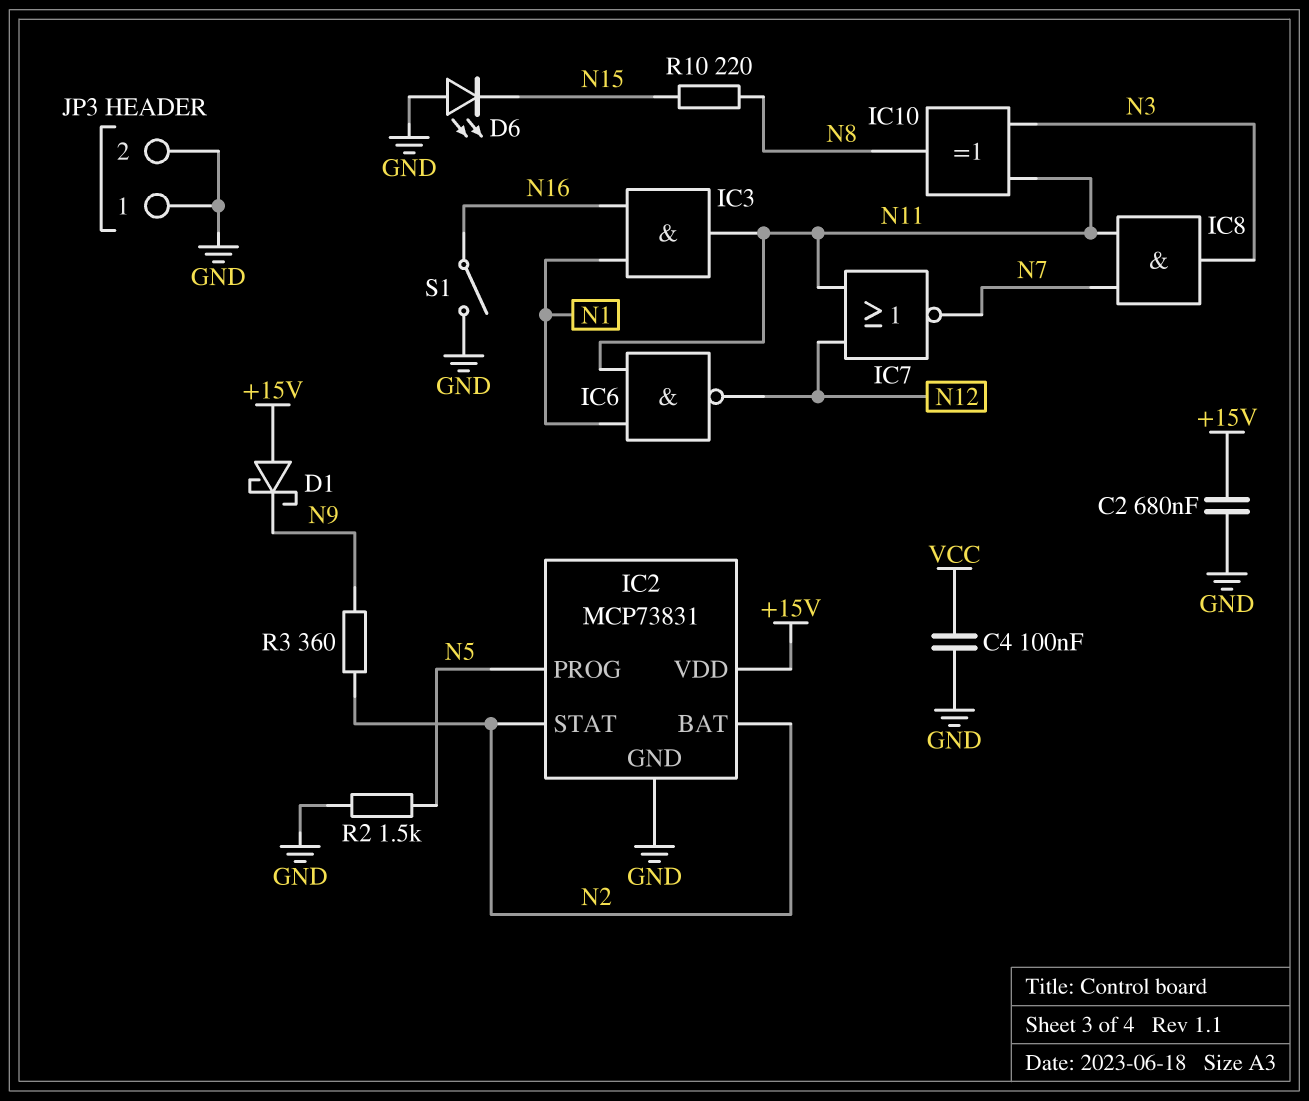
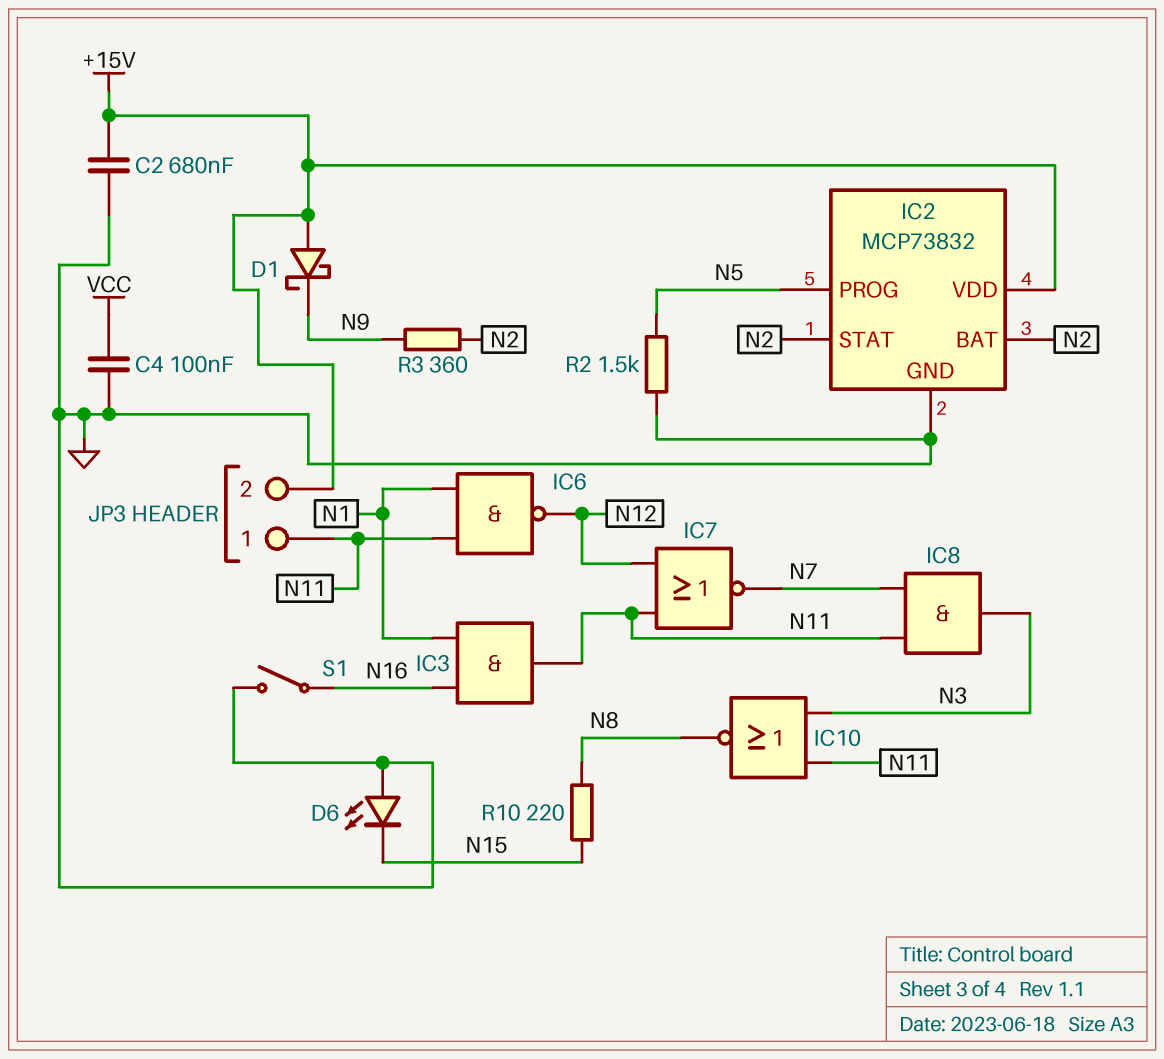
IC2: MCP73831 -> MCP73832
IC10: XOR (in N3, in N11, out N8) -> NOR (in N3, in N11, out N8)
JP3 pin 1: GND -> N11
JP3 pin 2: GND -> +15V

